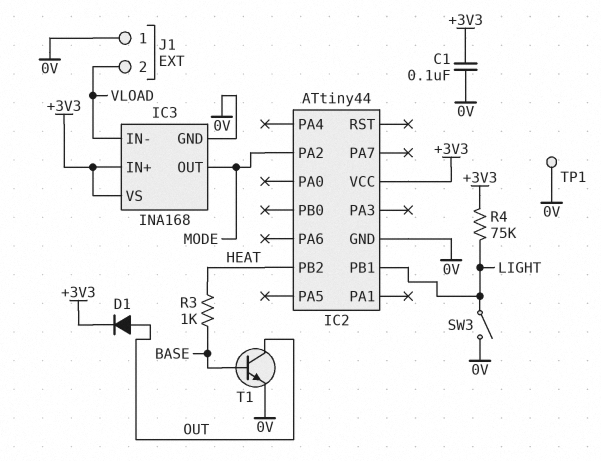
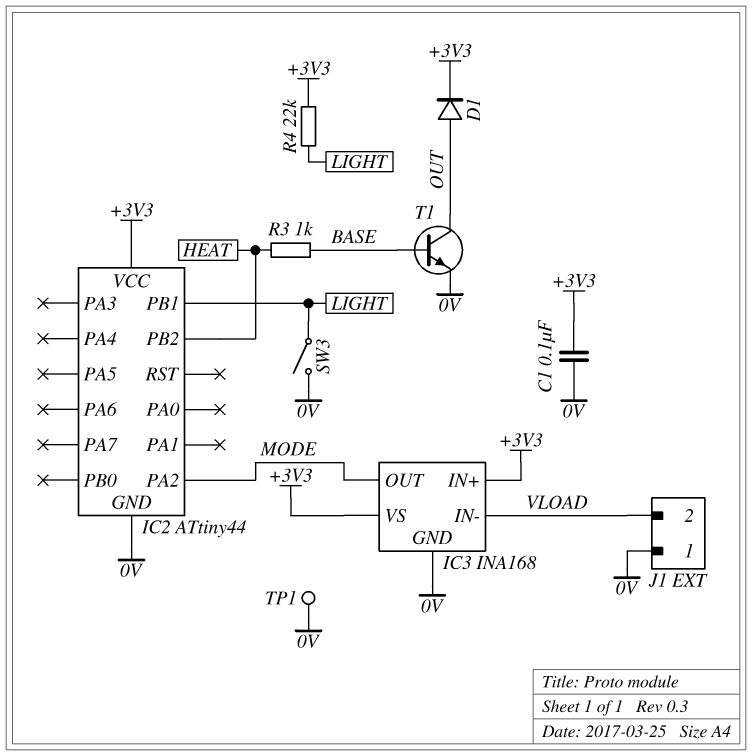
R4: 75k (+3V3, LIGHT) -> 22k (+3V3, LIGHT)

